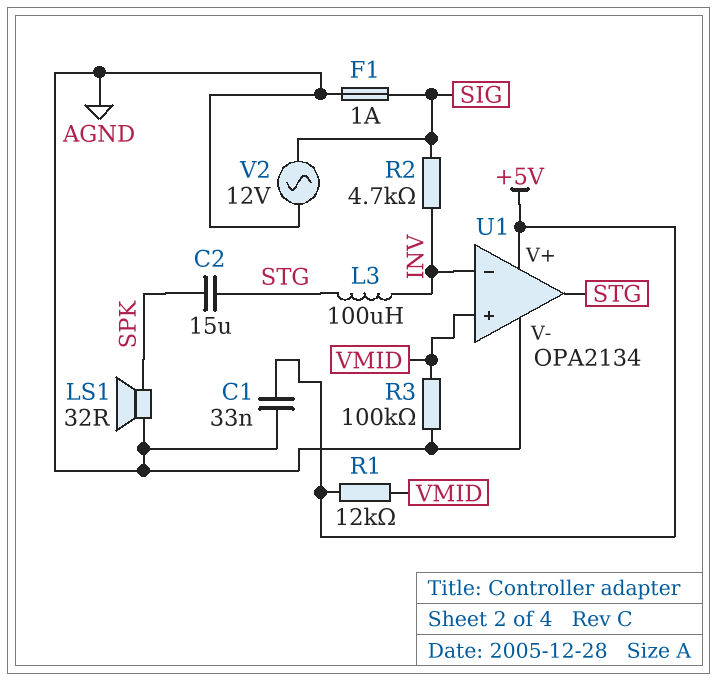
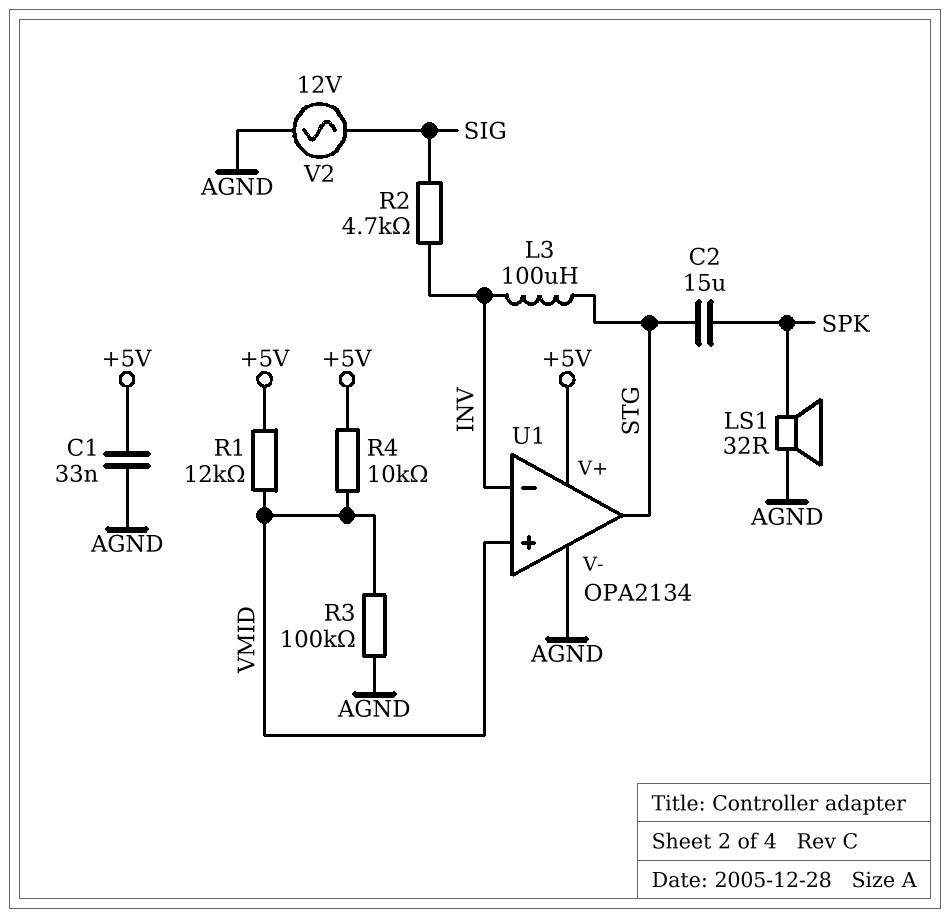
F1: 1A (AGND, SIG) -> none
R4: none -> 10k (+5V, VMID)

